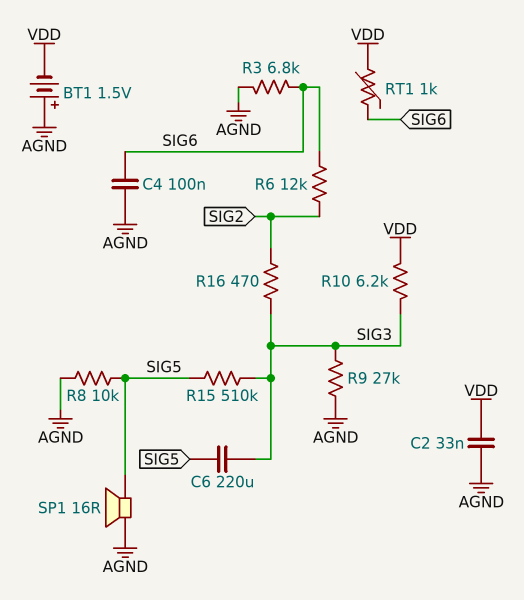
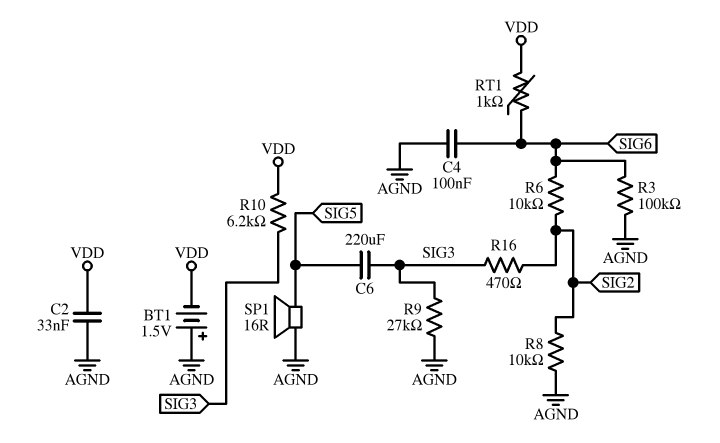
R3: 6.8k (AGND, SIG6) -> 100k (AGND, SIG6)
R6: 12k (SIG2, SIG6) -> 10k (SIG2, SIG6)
R8: 10k (AGND, SIG5) -> 10k (AGND, SIG2)
R15: 510k (SIG3, SIG5) -> none

